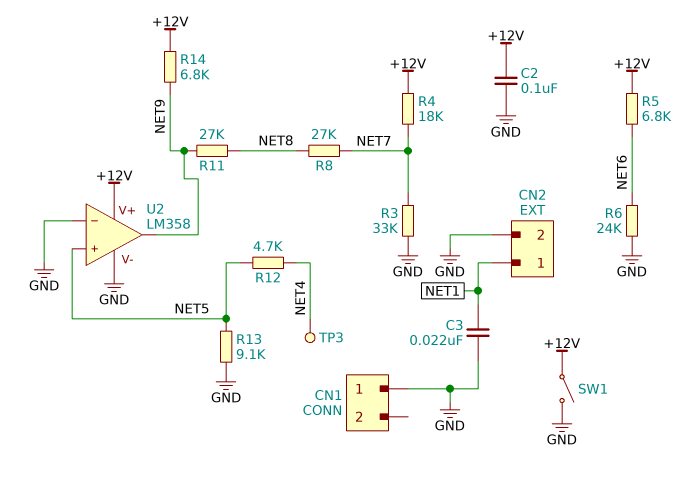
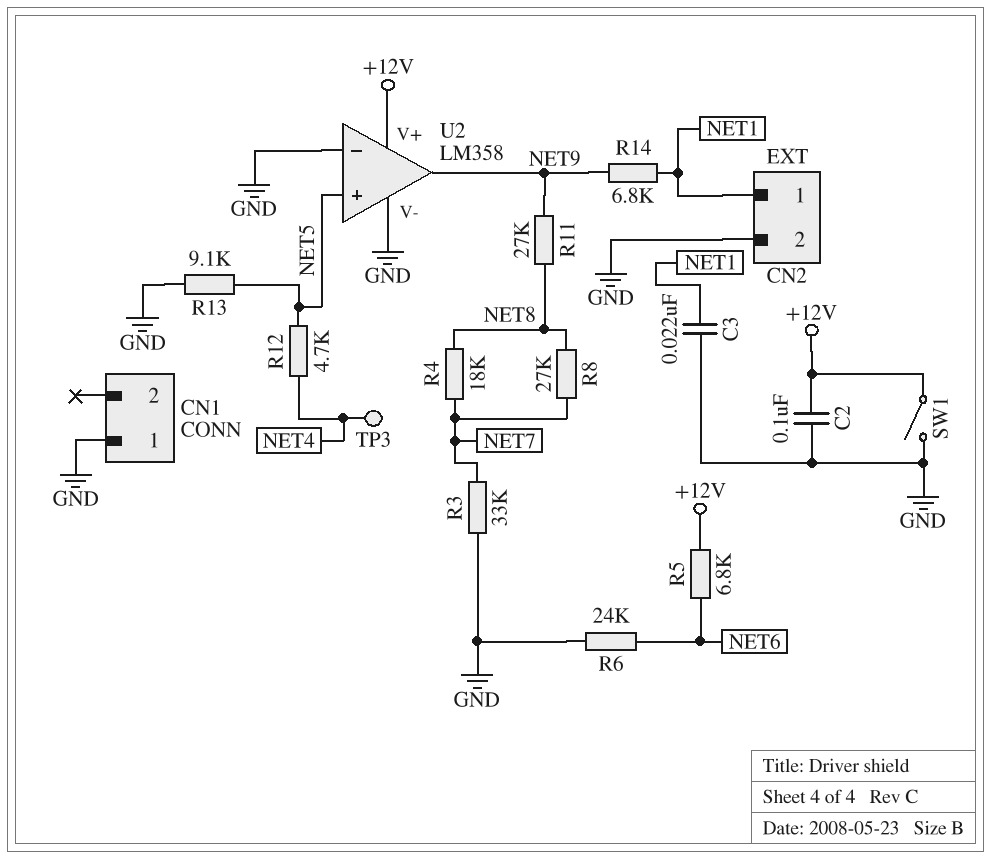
R4: 18k (+12V, NET7) -> 18k (NET7, NET8)
R14: 6.8k (+12V, NET9) -> 6.8k (NET1, NET9)

